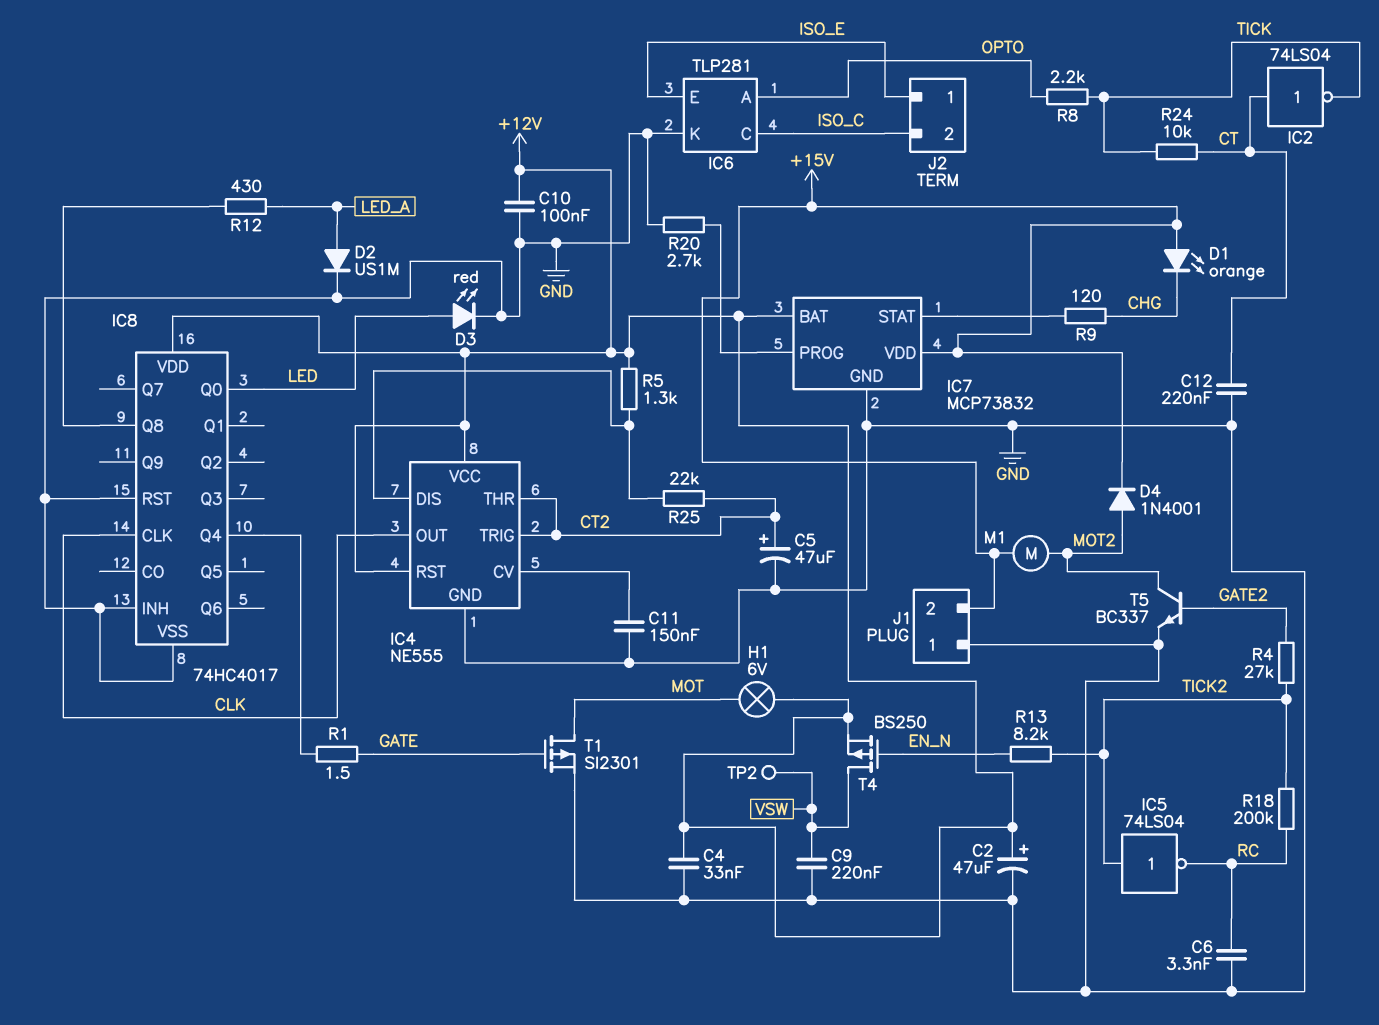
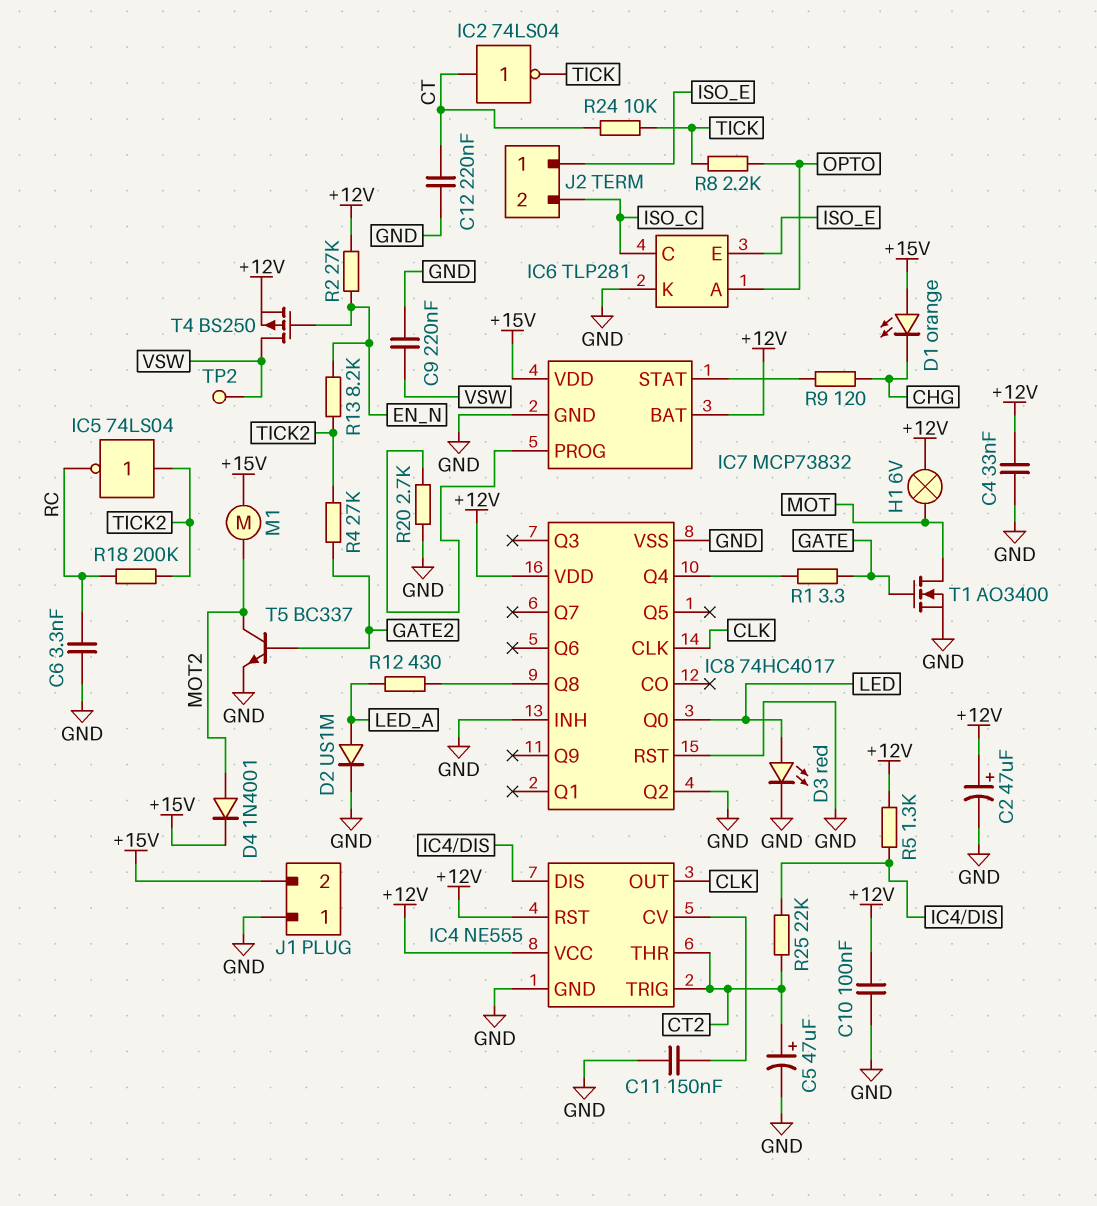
IC8 pin Q2: none -> GND
R1: 1.5 (GATE, IC8/Q4) -> 3.3 (GATE, IC8/Q4)
R2: none -> 27k (+12V, EN_N)
T1: PMOS SI2301 (G GATE, D MOT, S GND) -> NMOS AO3400 (G GATE, D MOT, S GND)

